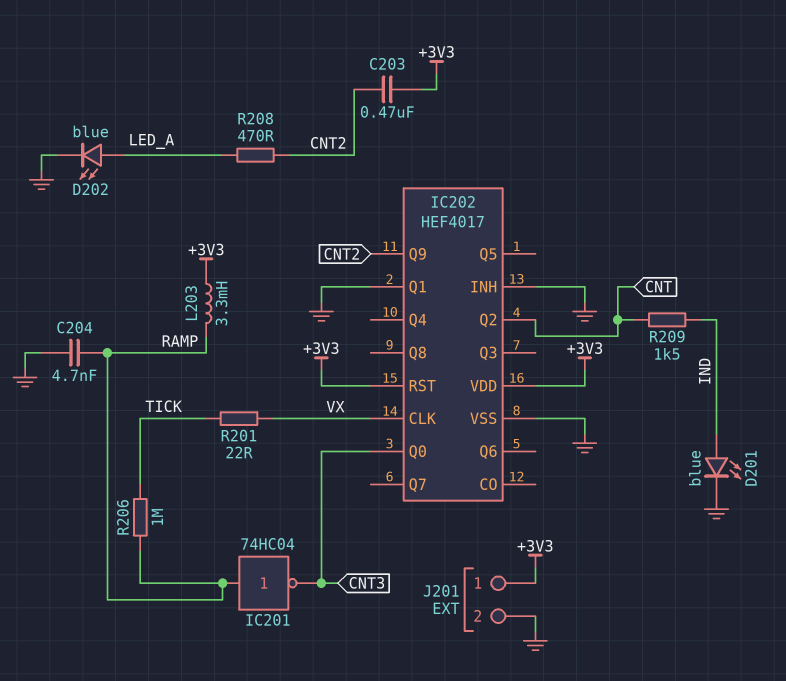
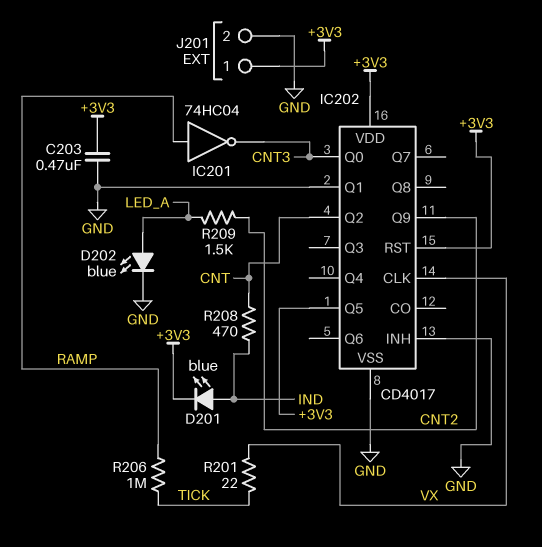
C203: 470nF (+3V3, CNT2) -> 470nF (+3V3, GND)
C204: 4.7nF (GND, RAMP) -> none
D201: LED blue (A IND, K GND) -> LED blue (A IND, K +3V3)
IC202: HEF4017 -> CD4017
IC202 pin Q5: none -> +3V3
L203: 3.3mH (+3V3, RAMP) -> none
R208: 470 (CNT2, LED_A) -> 470 (CNT, IND)
R209: 1.5k (CNT, IND) -> 1.5k (CNT2, LED_A)

